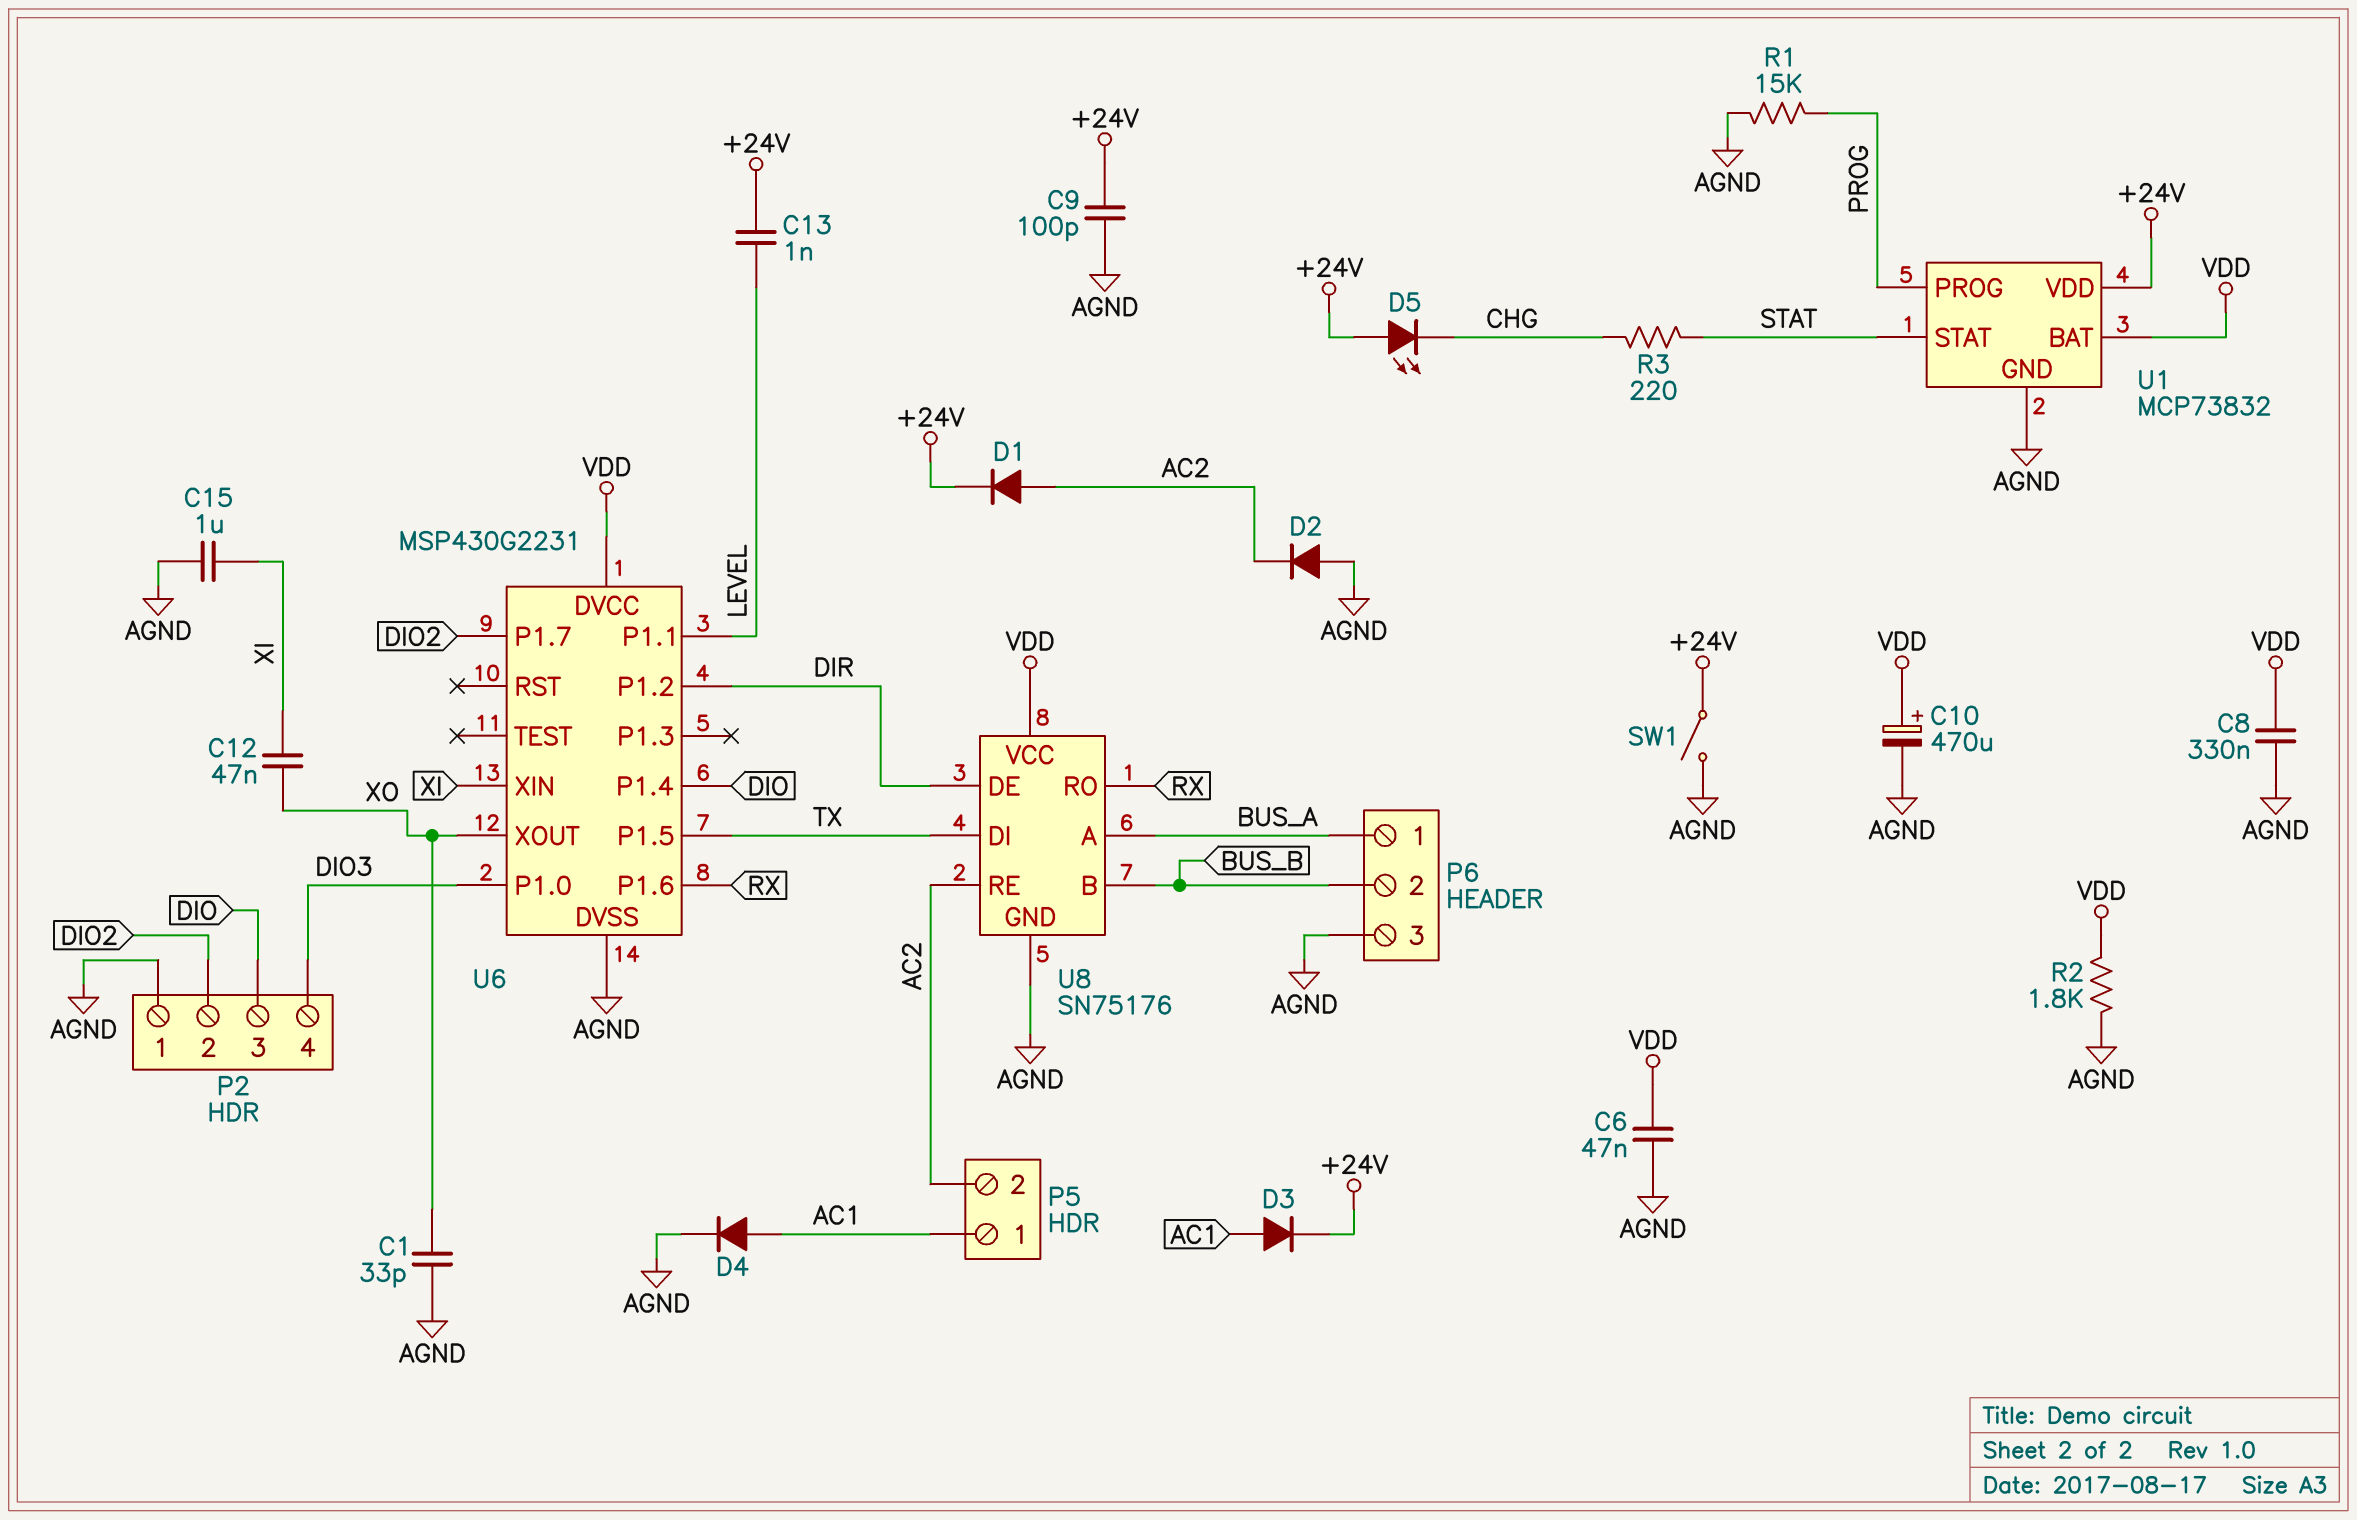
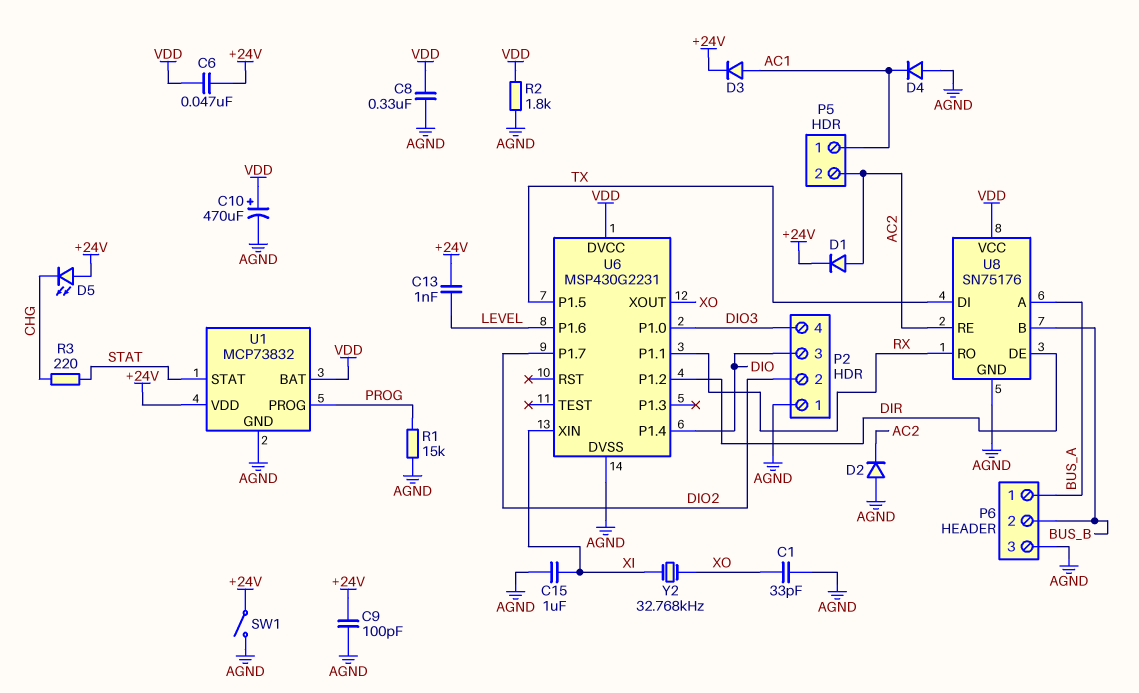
C6: 47nF (AGND, VDD) -> 47nF (+24V, VDD)
C12: 47nF (XI, XO) -> none
D4: diode (A AC1, K AGND) -> diode (A AGND, K AC1)
U6 pin P1.1: LEVEL -> RX
U6 pin P1.6: RX -> LEVEL
Y2: none -> 32.768kHz (XI, XO)

